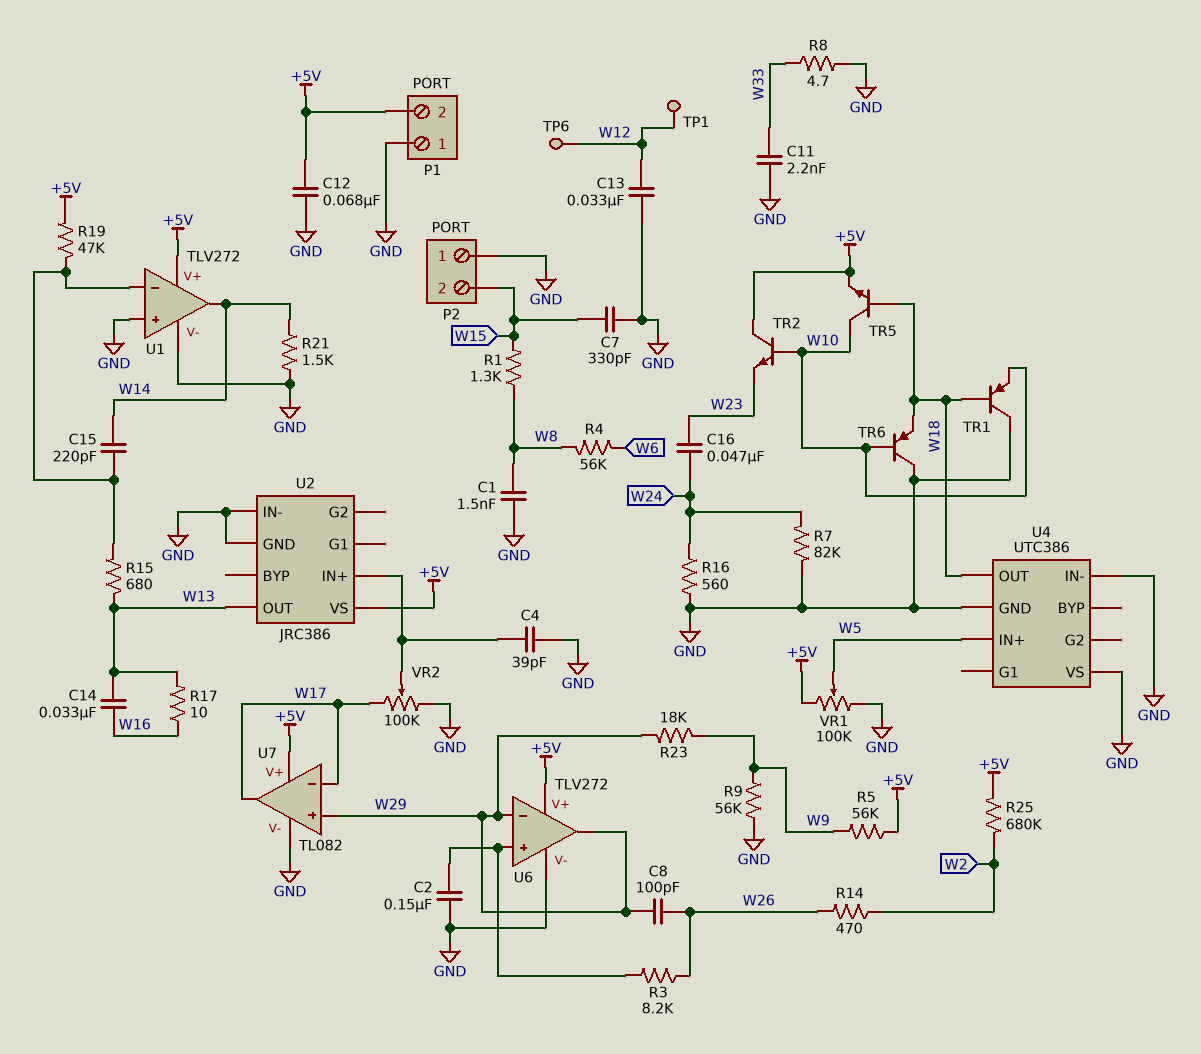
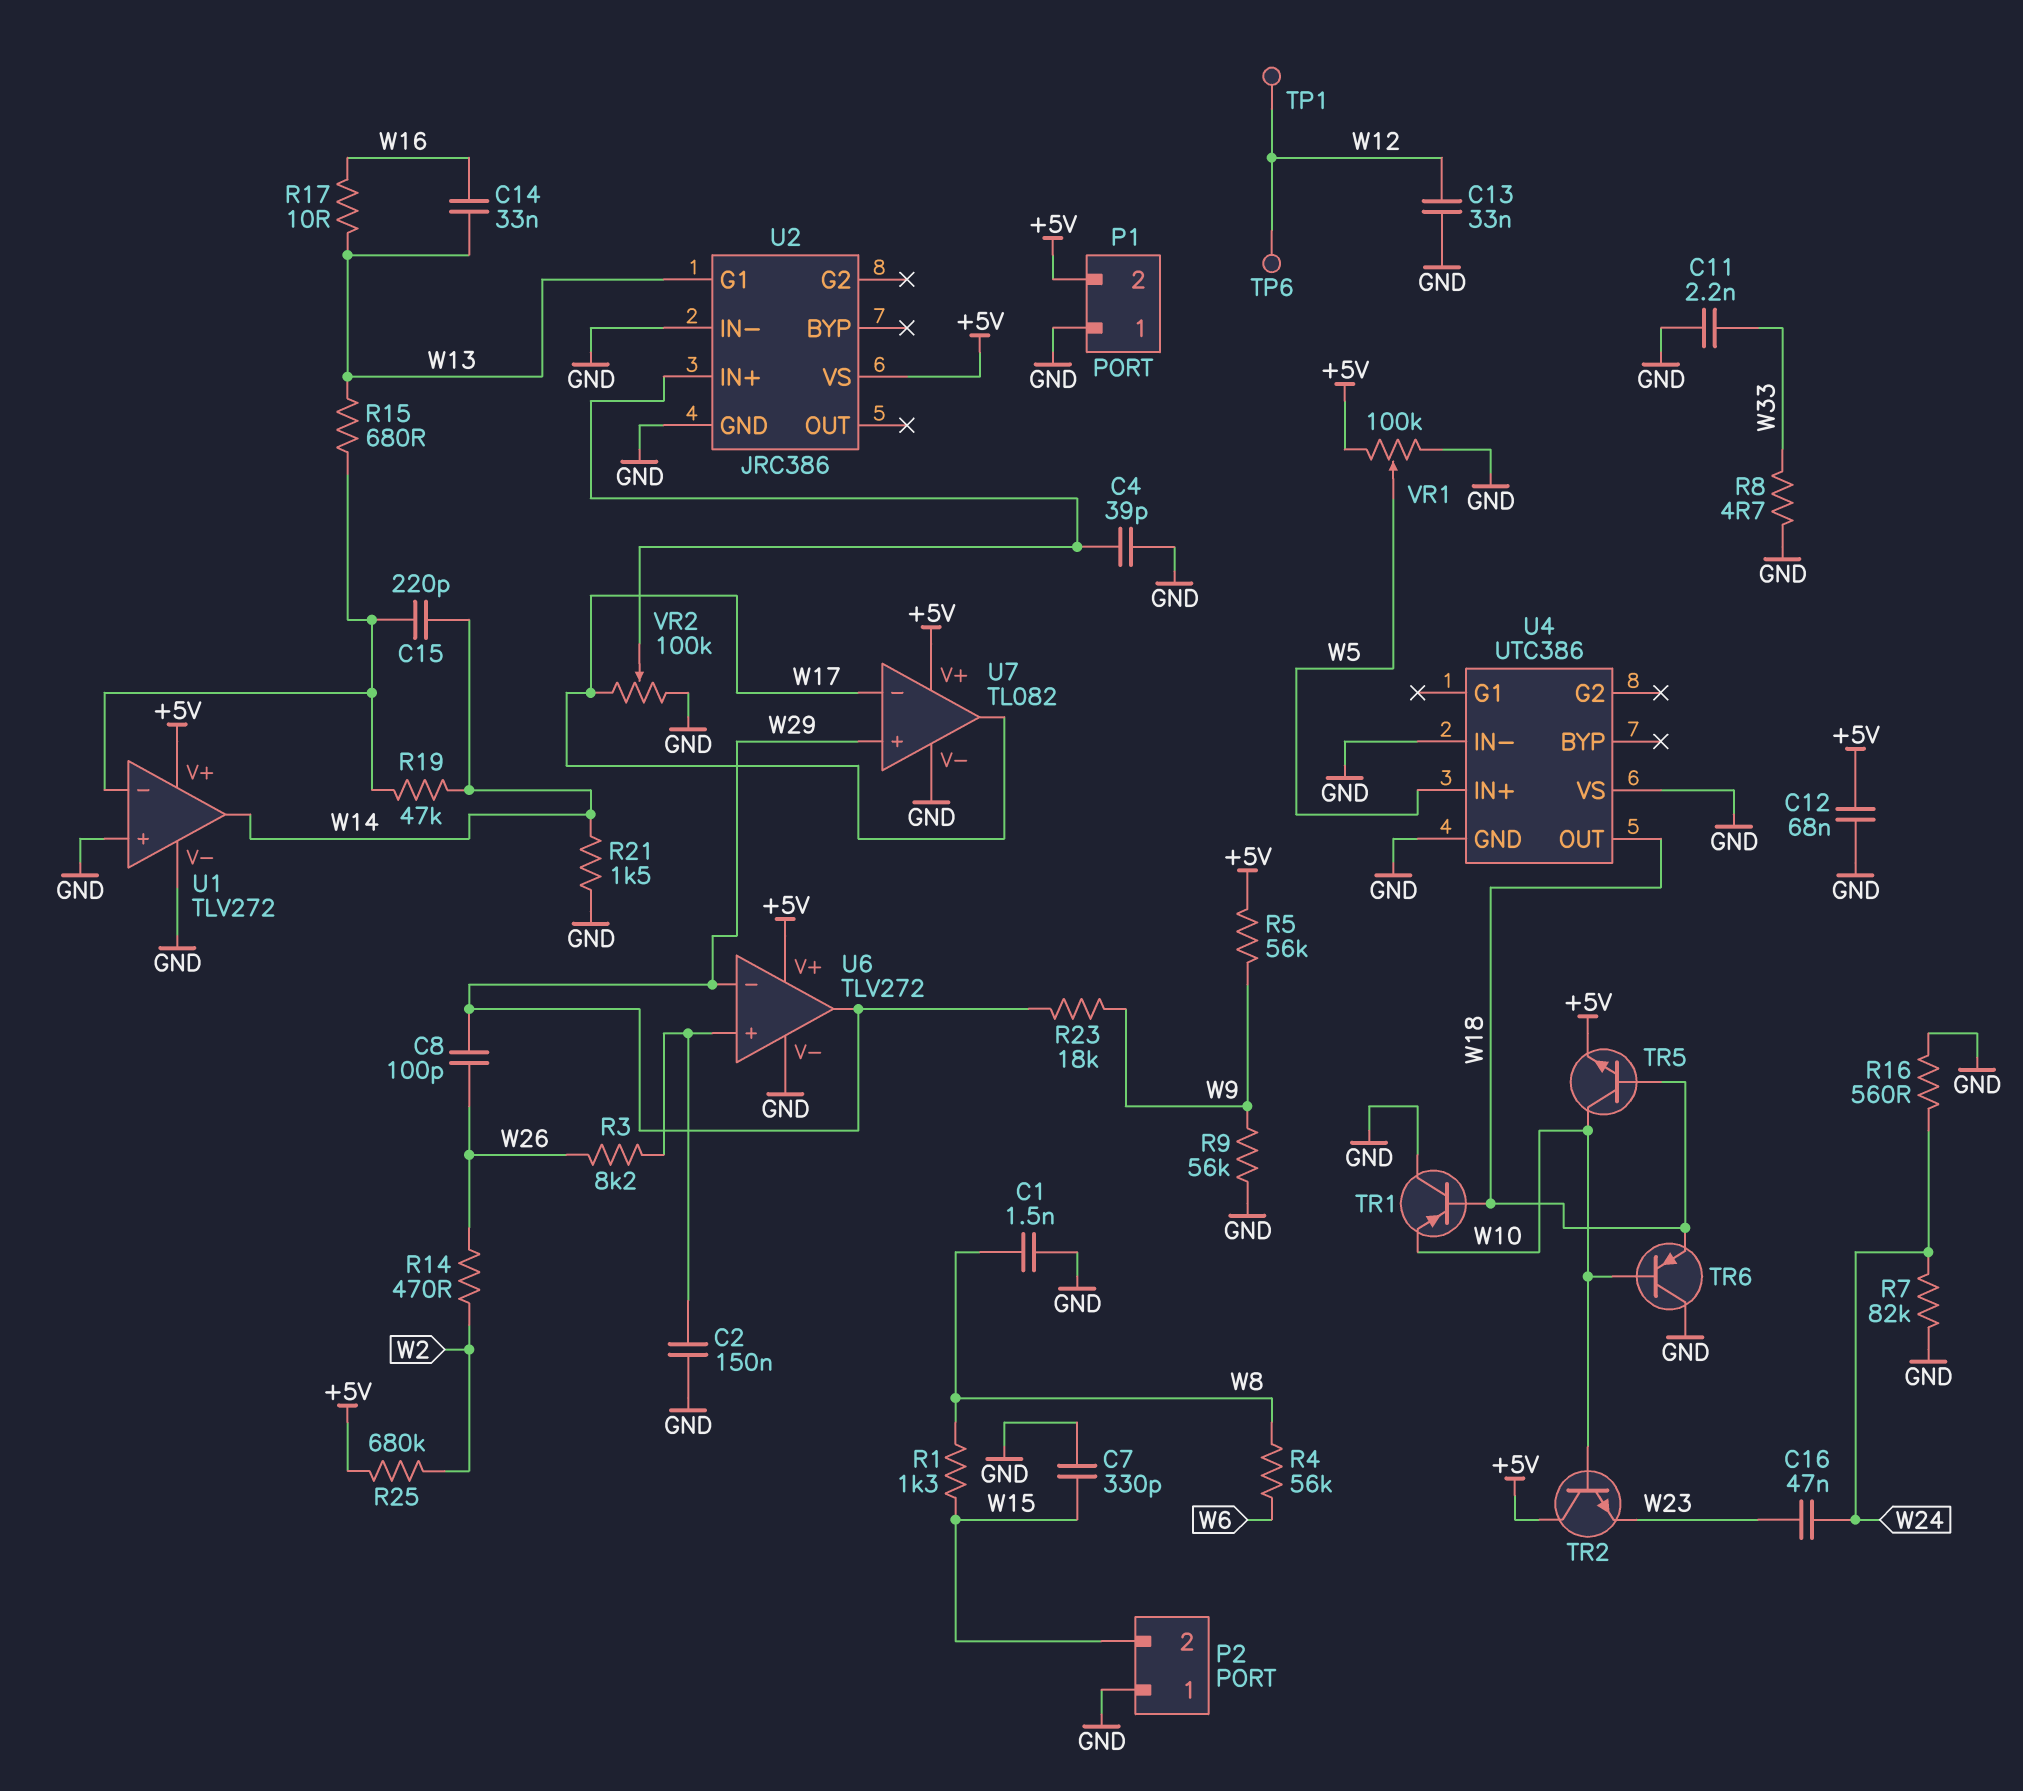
R19: 47k (+5V, U1/in-) -> 47k (U1/in-, W14)
U2 pin G1: none -> W13
U2 pin OUT: W13 -> none

